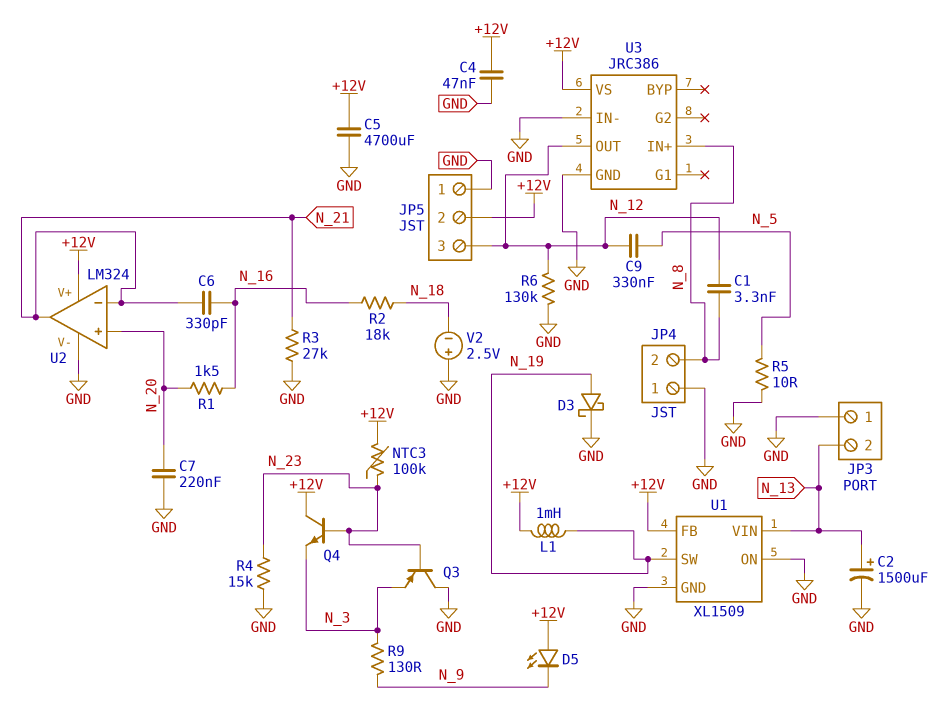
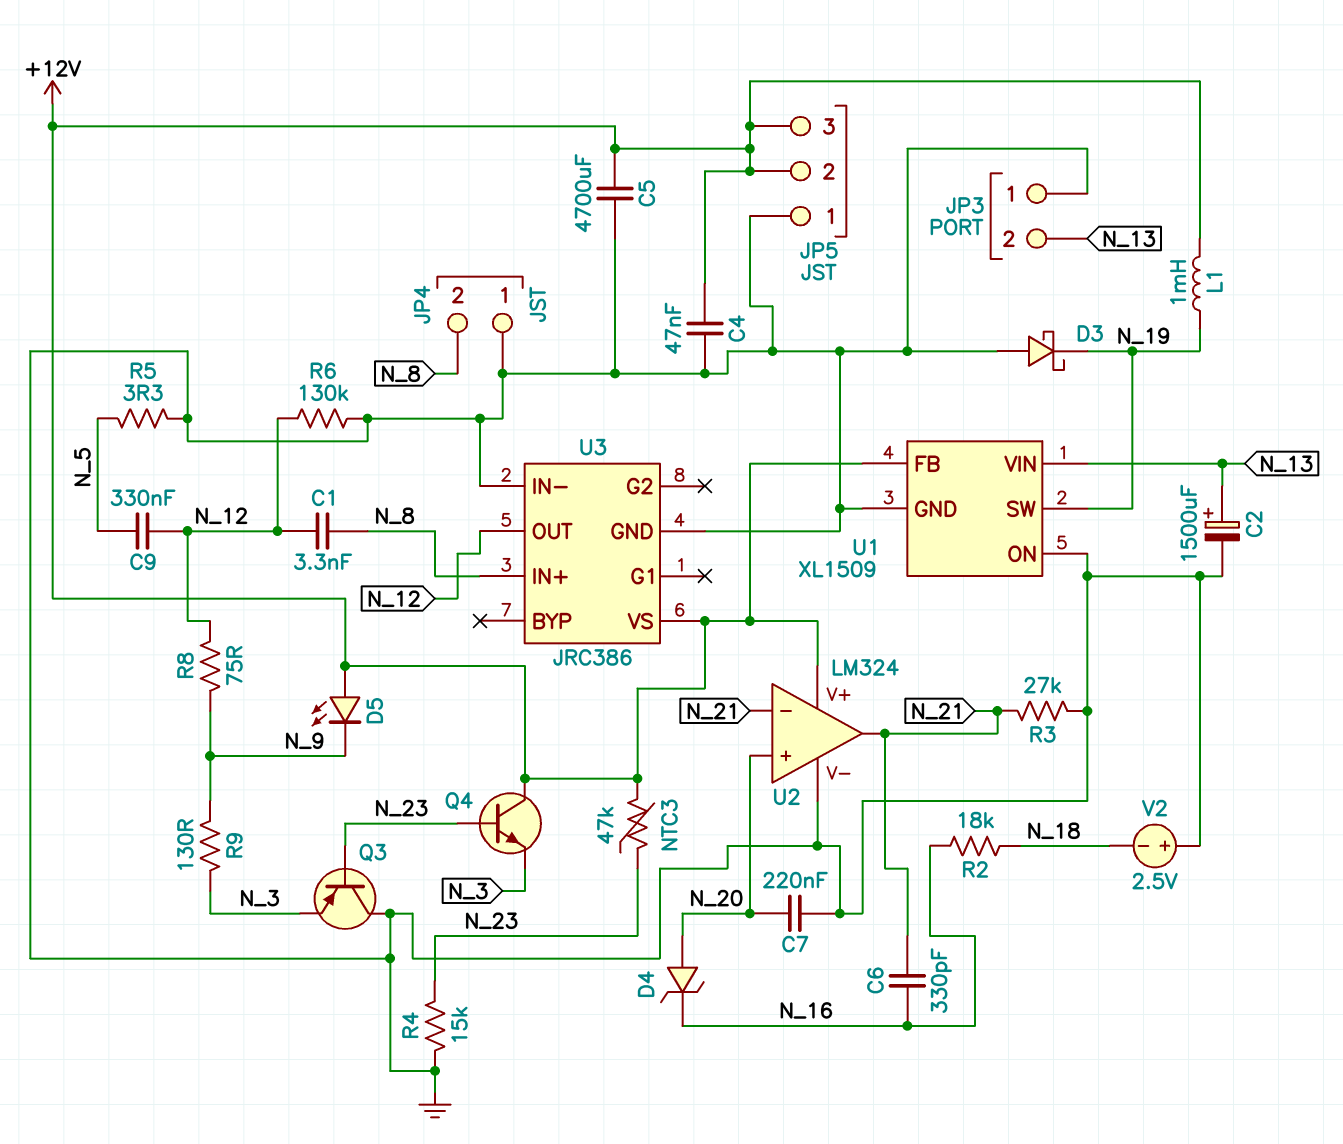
D3: schottky (A N_19, K GND) -> schottky (A GND, K N_19)
D4: none -> zener (A N_20, K N_16)
JP5 pin 3: N_12 -> +12V
NTC3: 100k (+12V, N_23) -> 47k (+12V, N_23)
R1: 1.5k (N_16, N_20) -> none
R5: 10 (GND, N_5) -> 3.3 (GND, N_5)
R8: none -> 75 (N_9, N_12)

